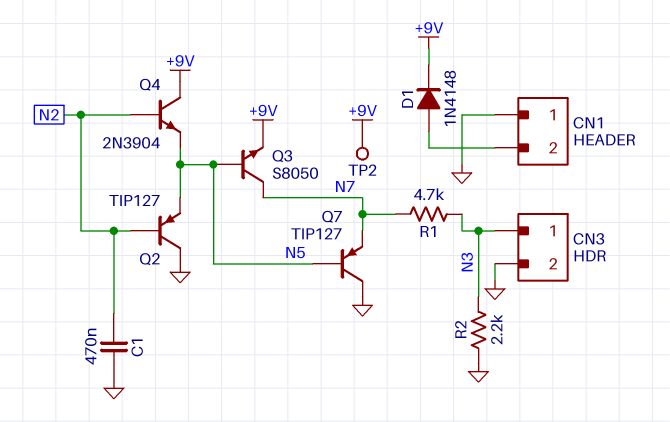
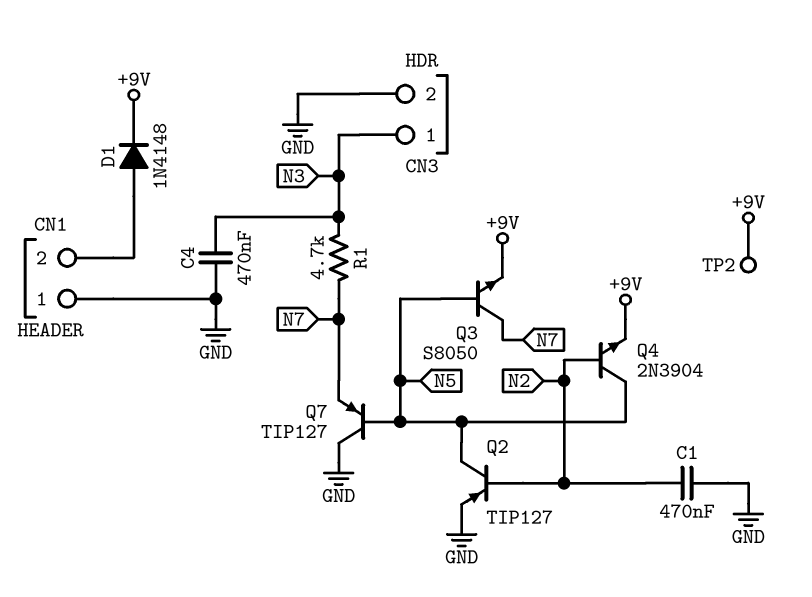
C4: none -> 470nF (GND, N3)
Q2: PNP TIP127 (B N2, C GND, E N5) -> PNP TIP127 (B N2, C N5, E GND)
Q4: NPN 2N3904 (B N2, C +9V, E N5) -> NPN 2N3904 (B N2, C N5, E +9V)
R2: 2.2k (GND, N3) -> none

